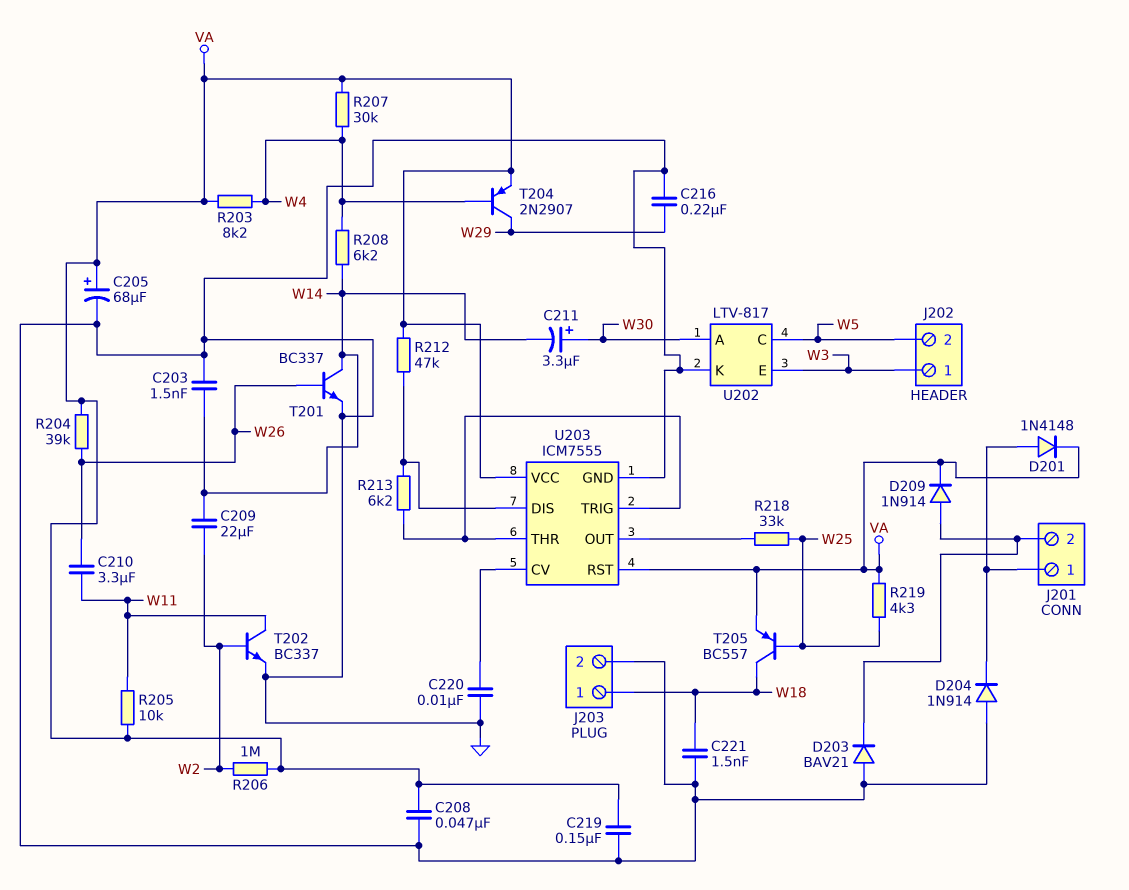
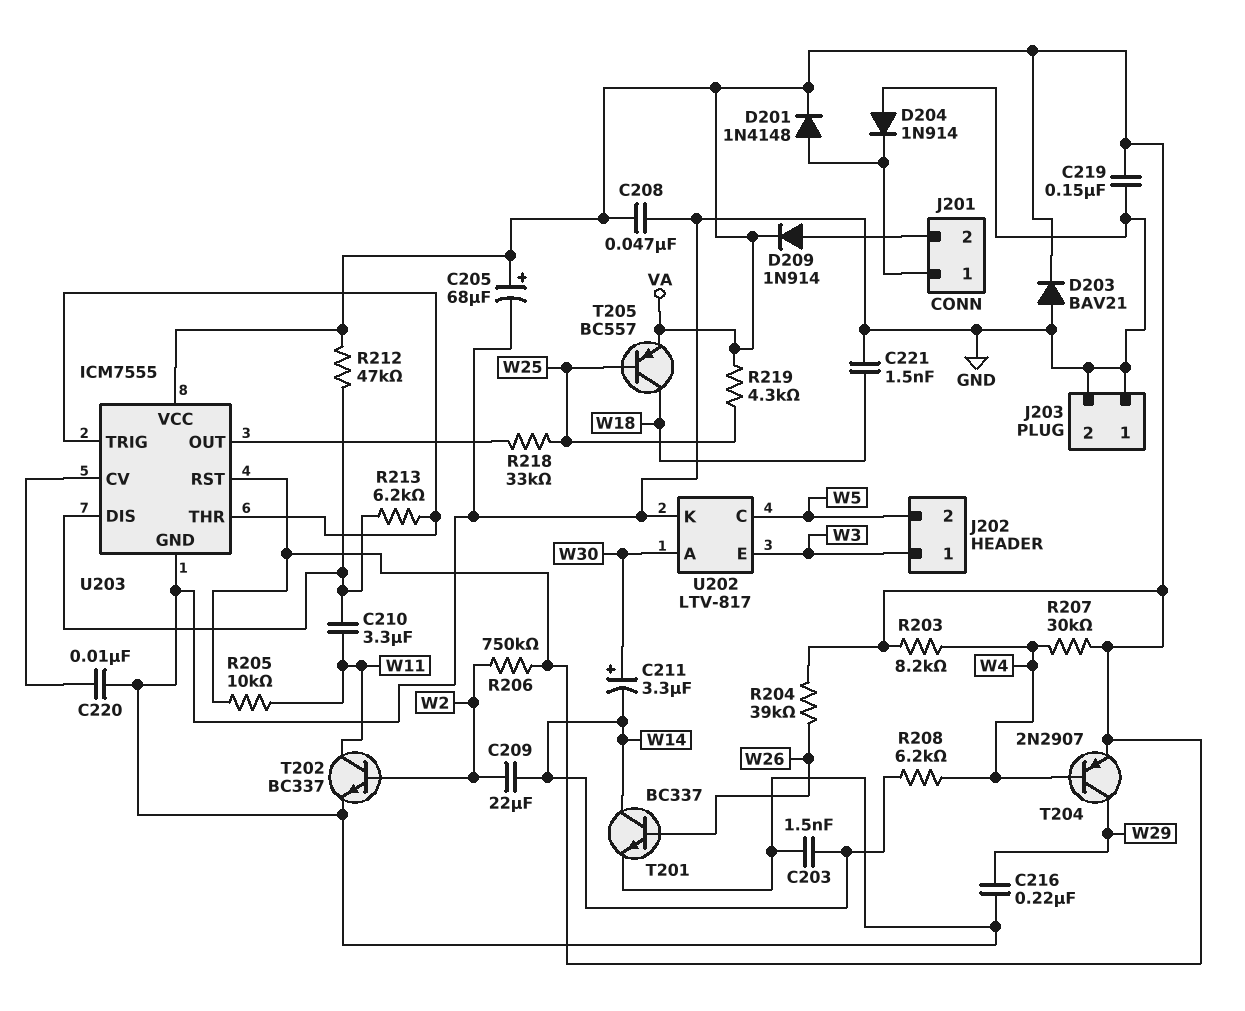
C210: 3.3uF (W11, W26) -> 3.3uF (U203/DIS, W11)
D203: diode BAV21 (A GND, K J201/2) -> diode BAV21 (A GND, K VA)
J203 pin 1: W18 -> GND
R206: 1M (VA, W2) -> 750k (VA, W2)

